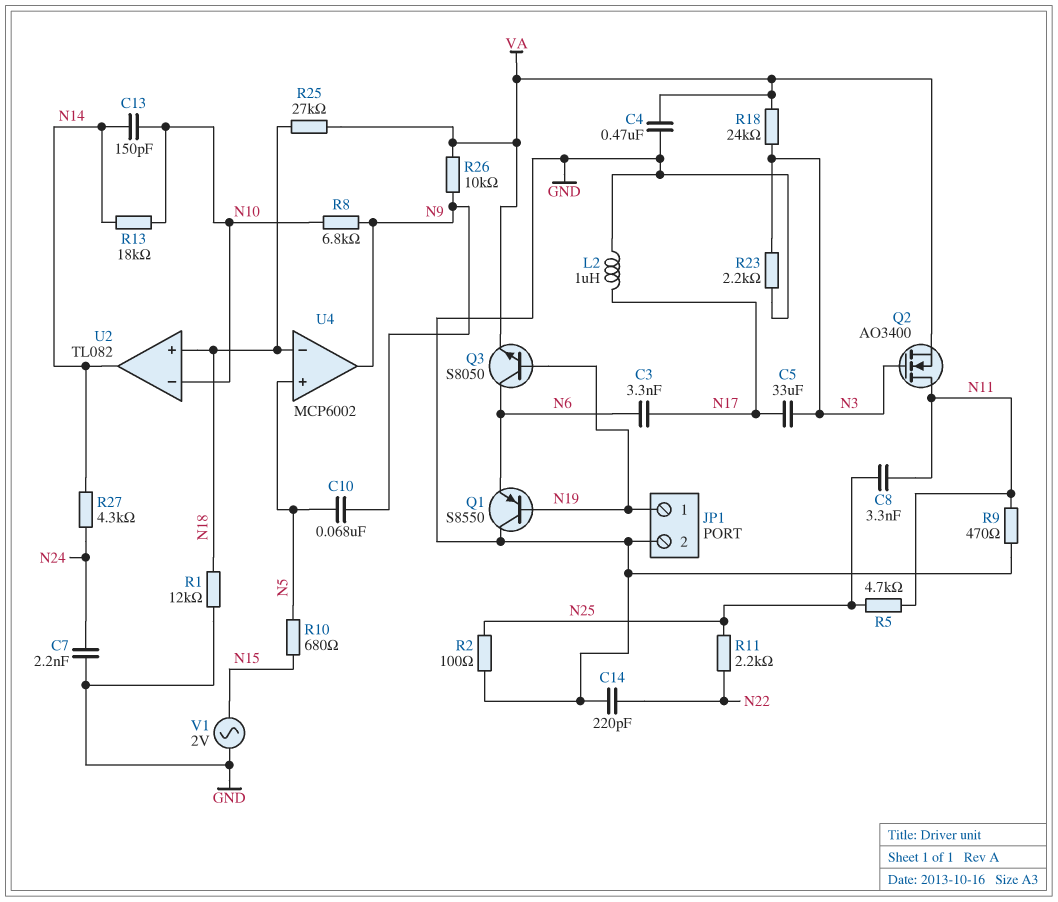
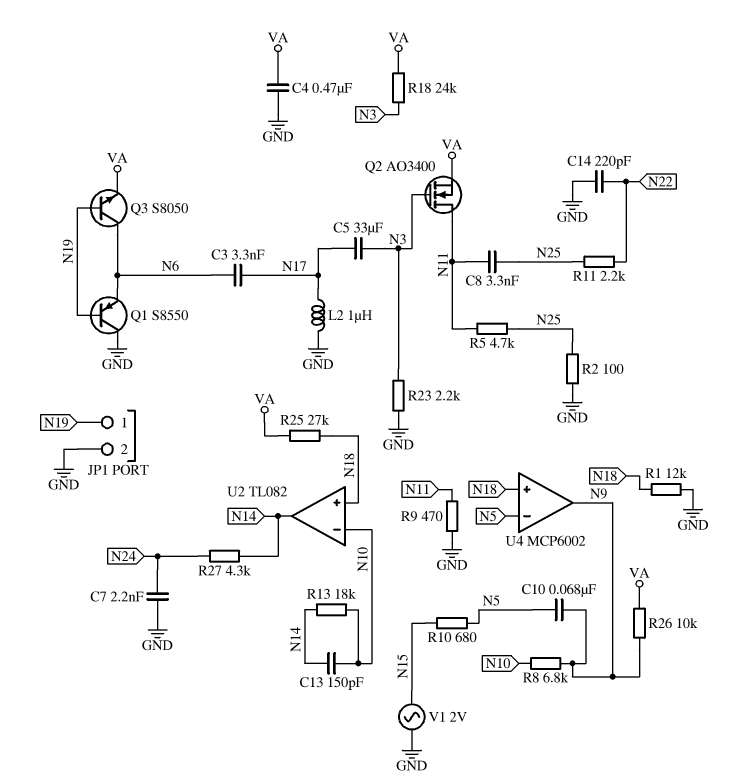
U4 pin in+: N5 -> N18
U4 pin in-: N18 -> N5

